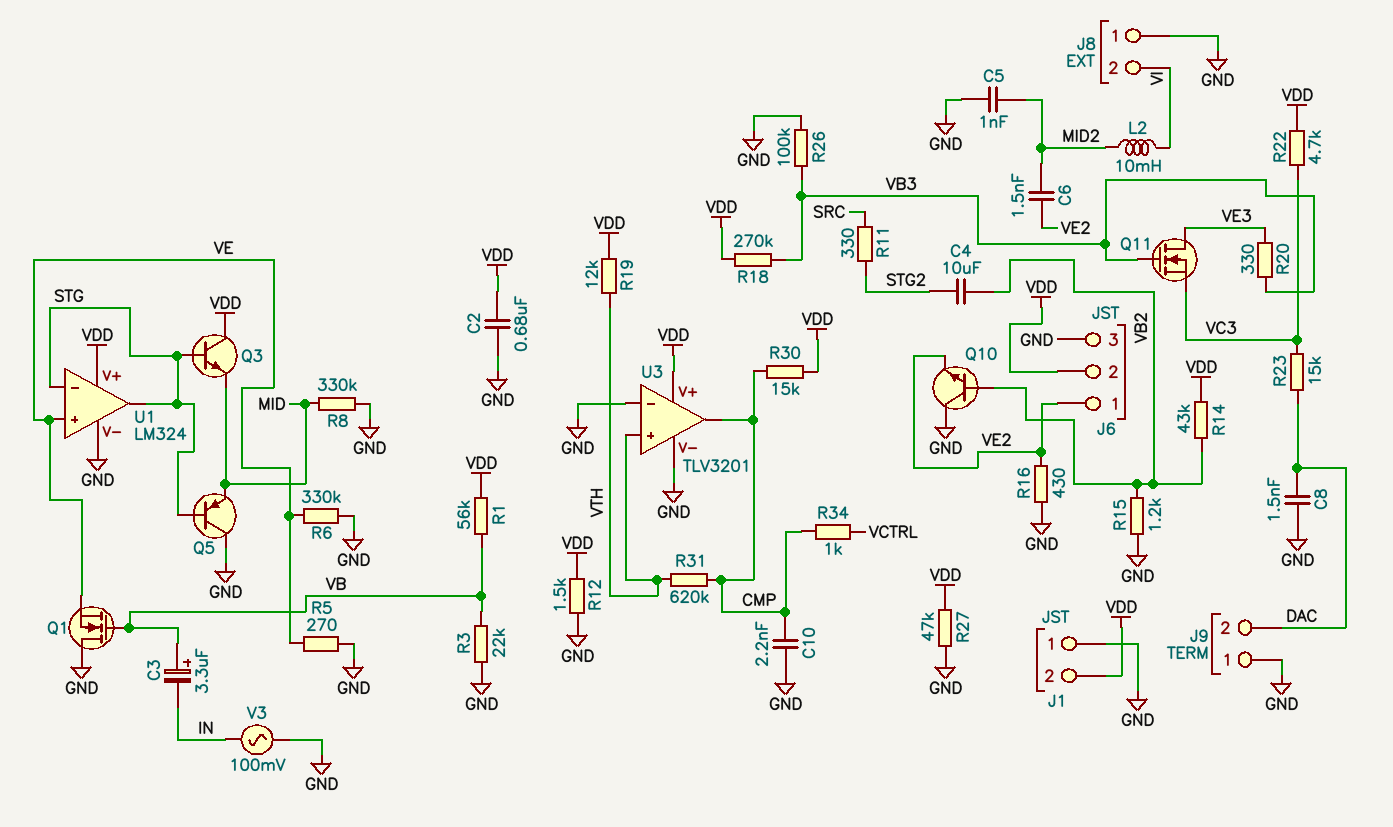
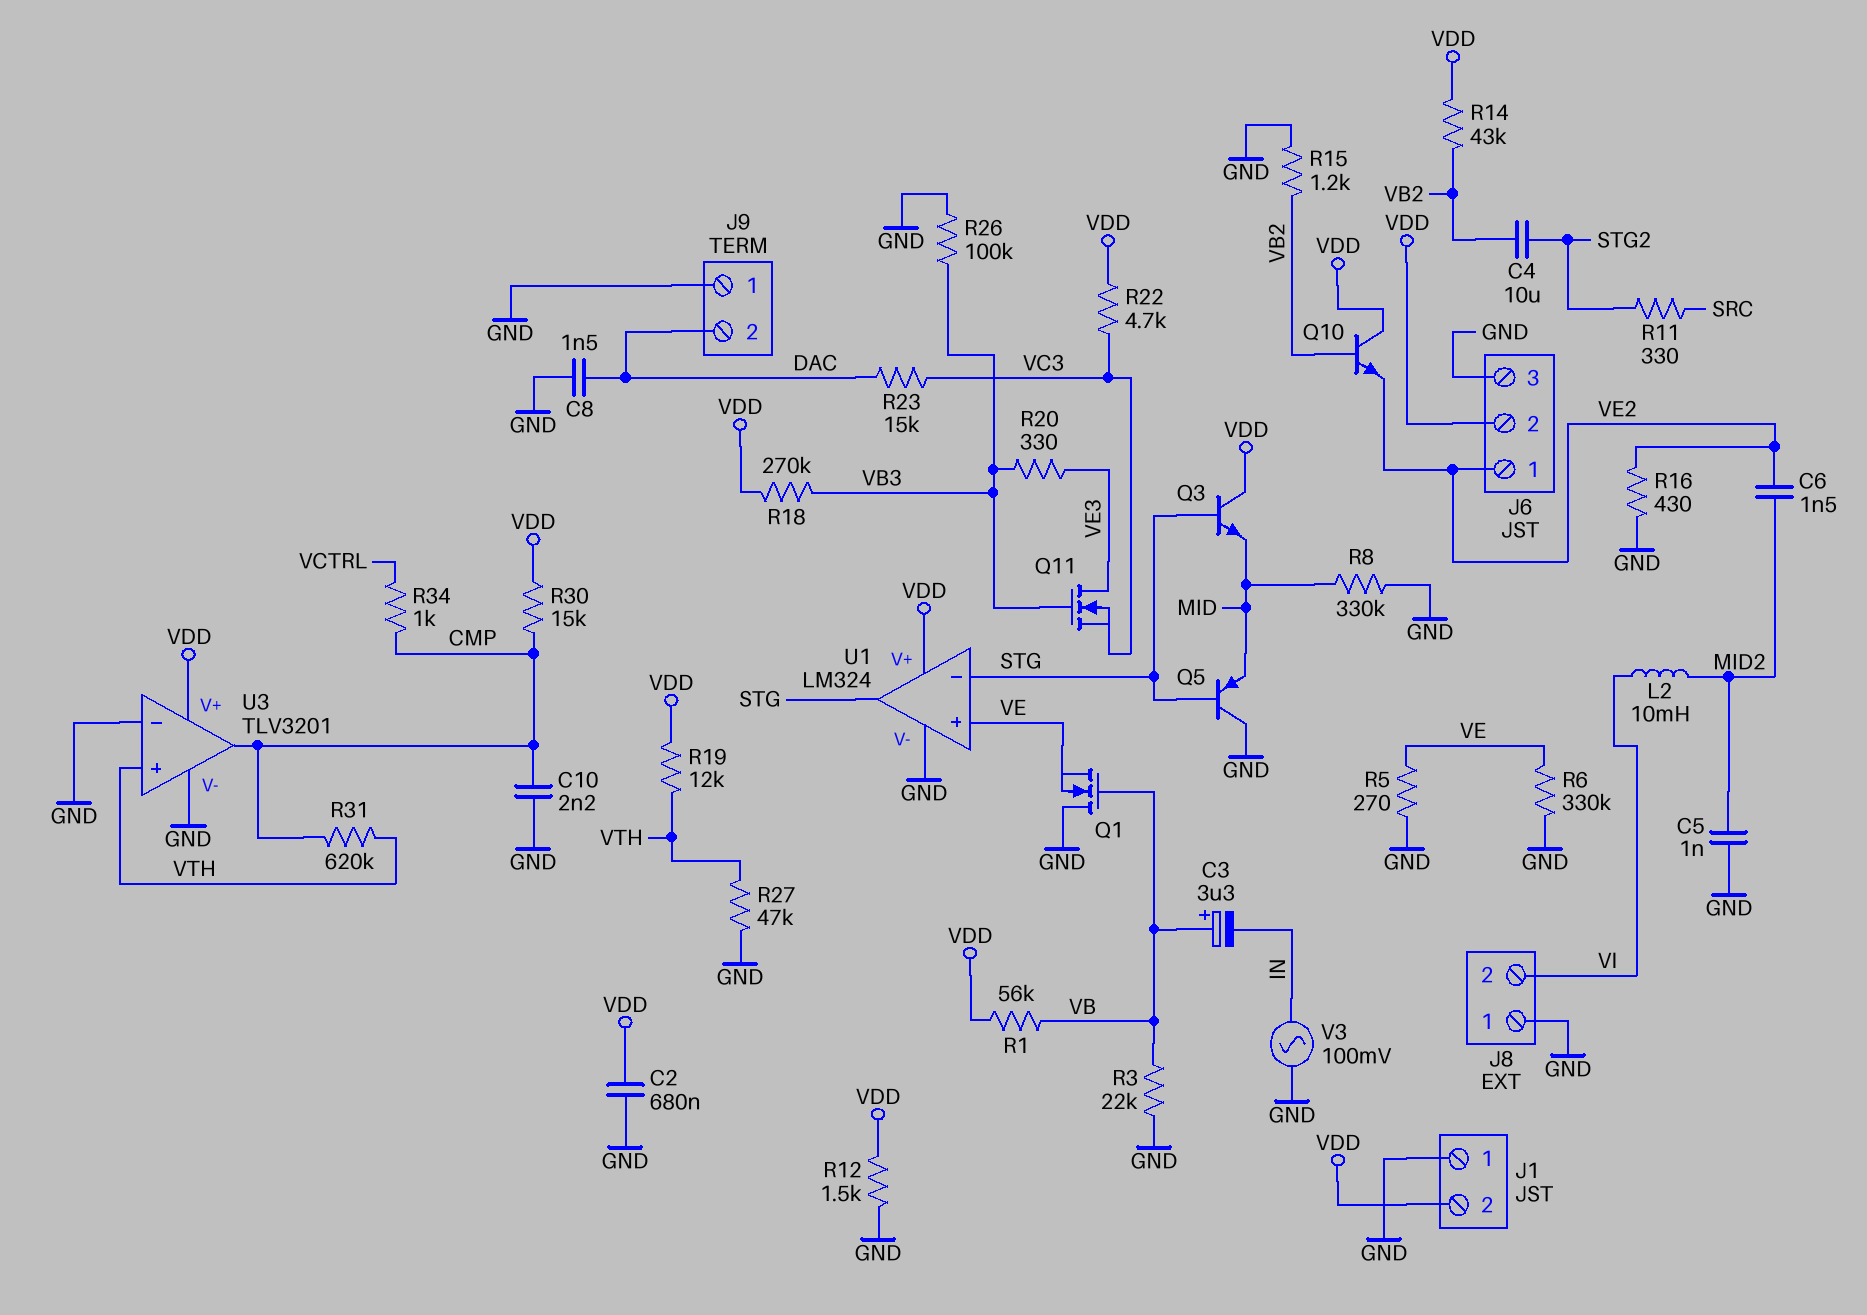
Q10: NPN (B VB2, C GND, E VE2) -> NPN (B VB2, C VDD, E VE2)
R27: 47k (GND, VDD) -> 47k (GND, VTH)

